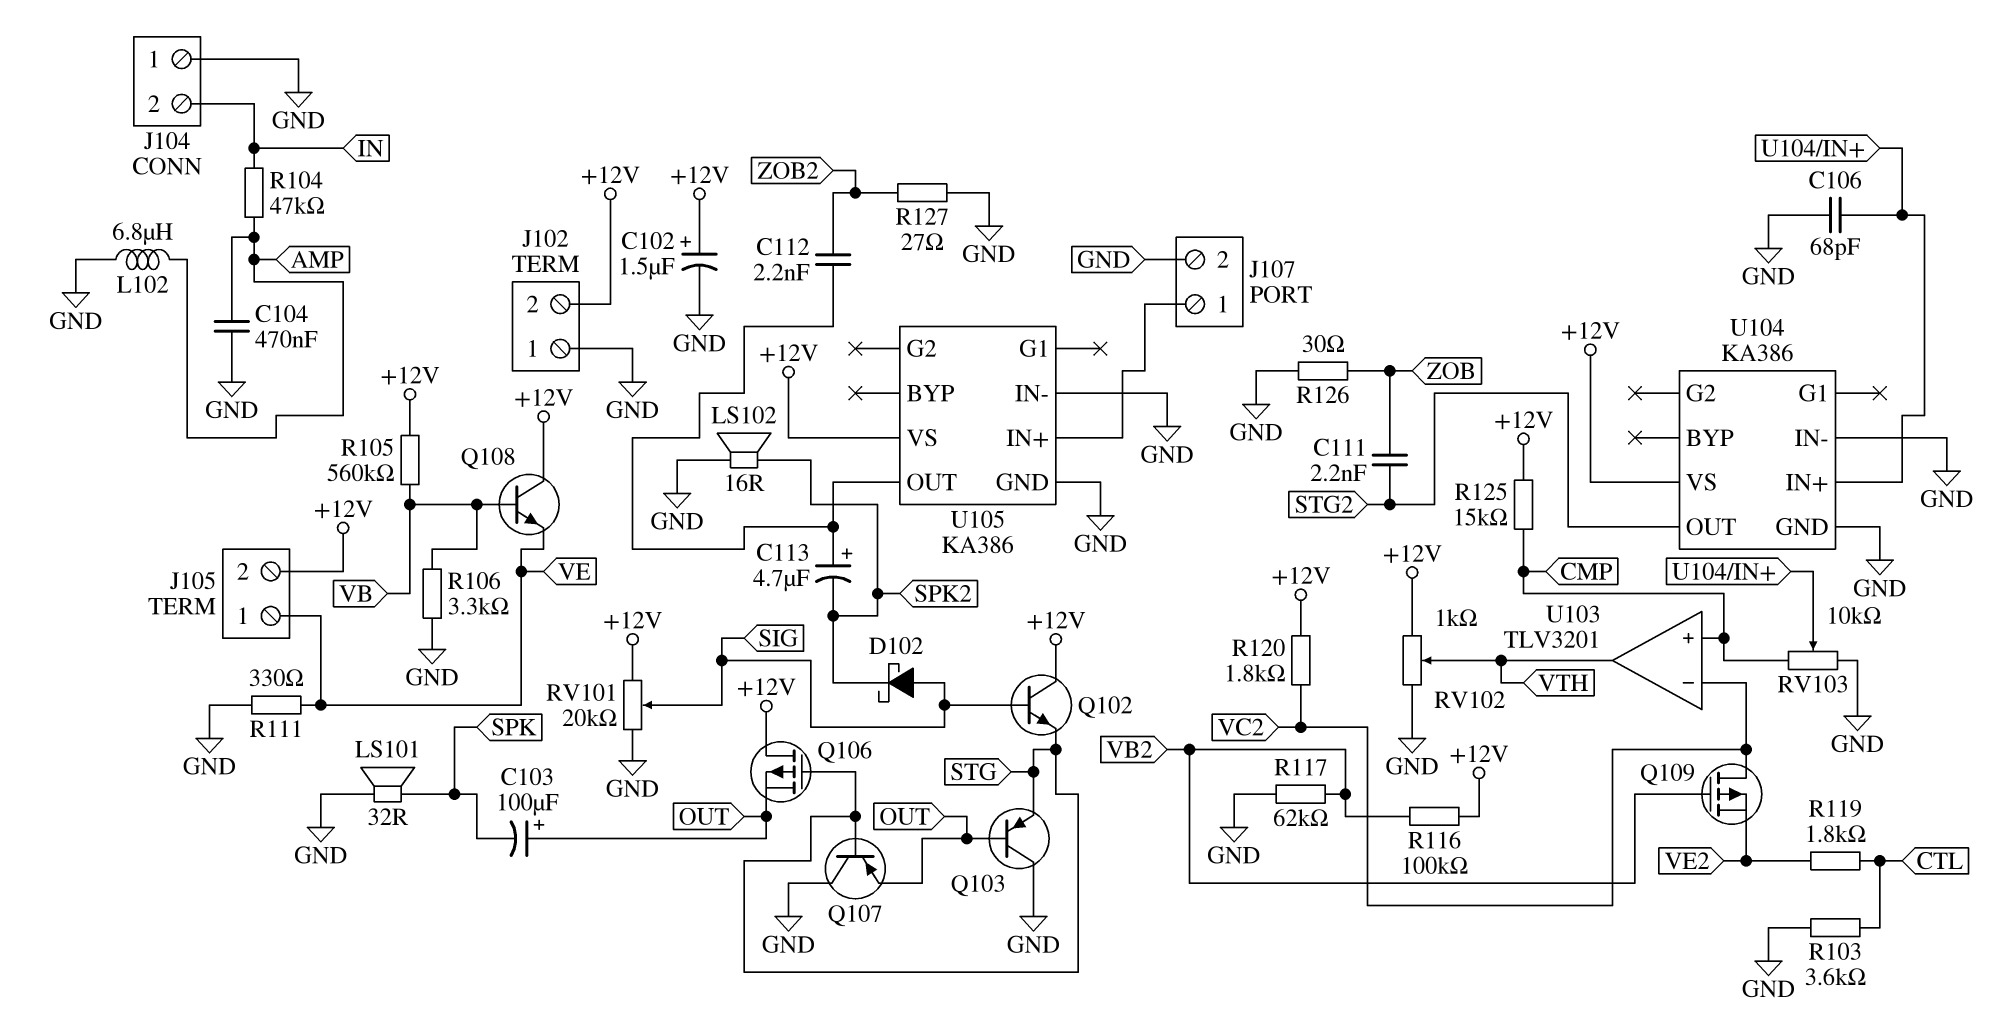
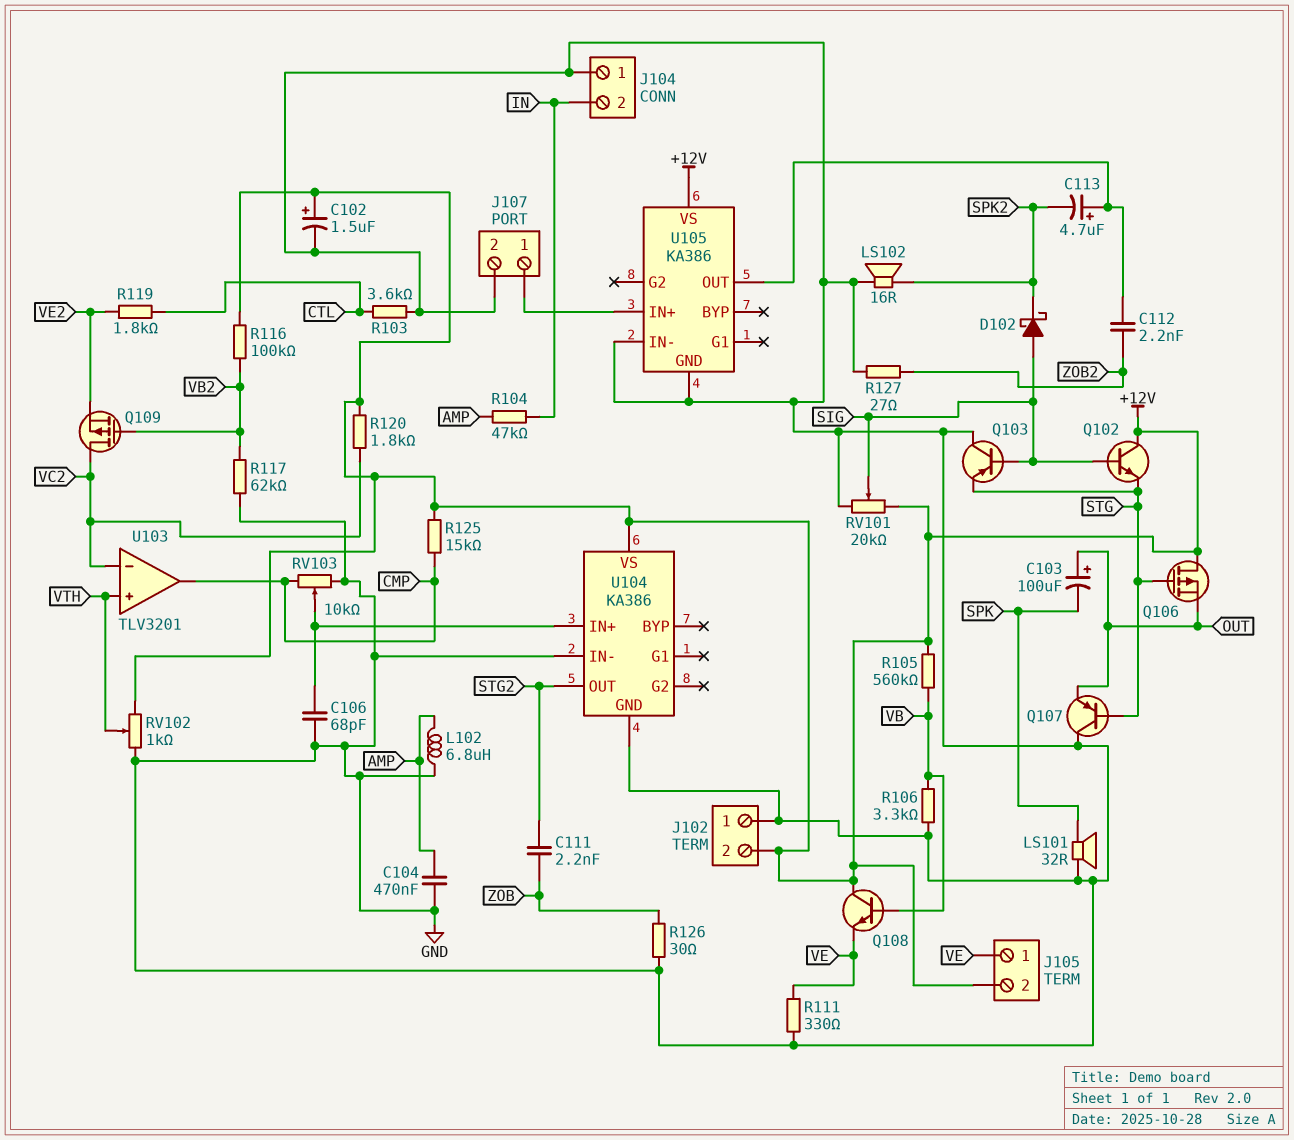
Q103: PNP (B OUT, C GND, E STG) -> PNP (B SIG, C GND, E STG)
U103 pin in+: CMP -> VTH
U103 pin out: VTH -> CMP

